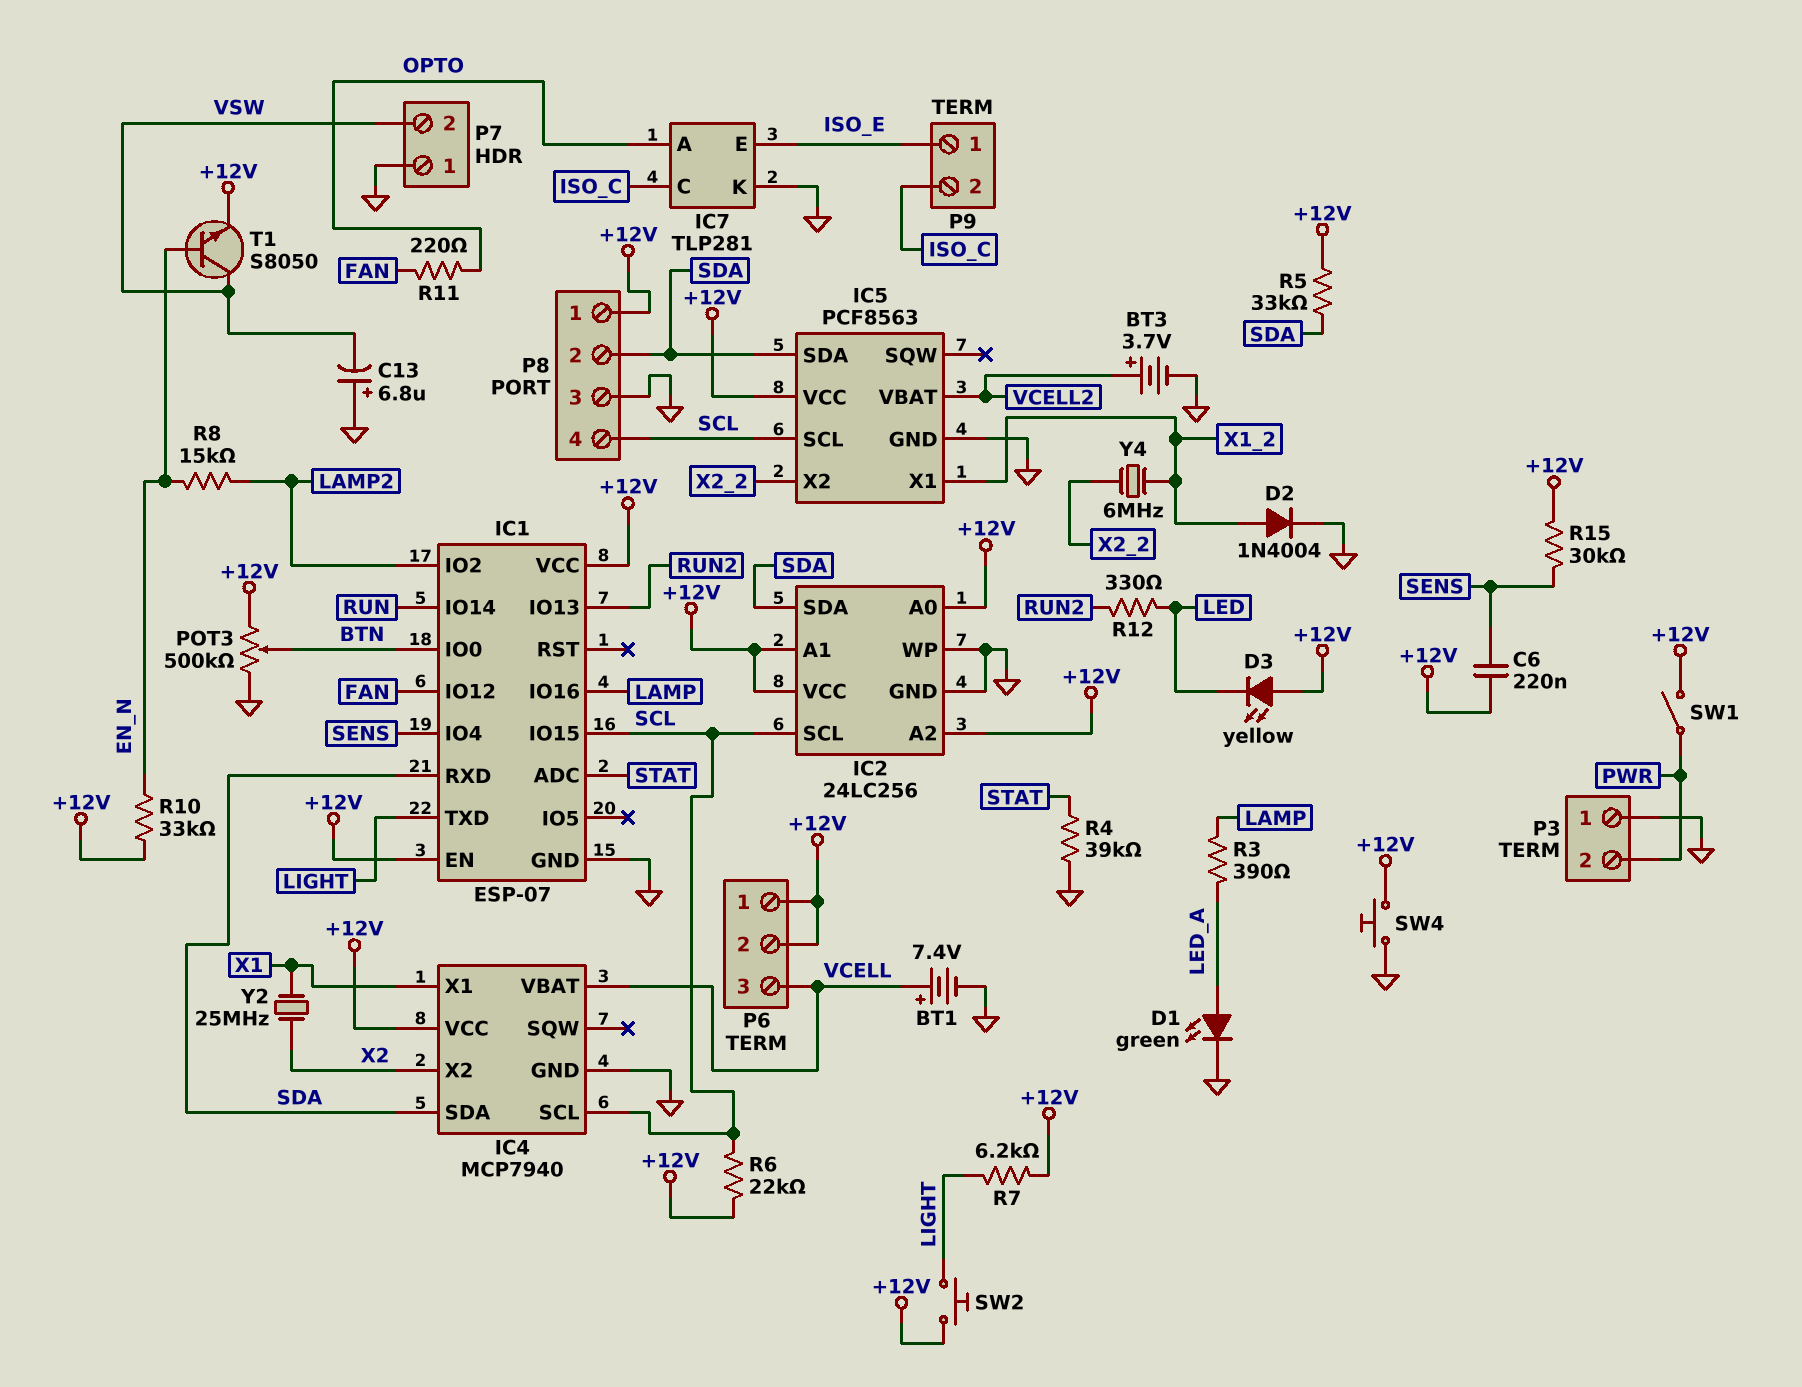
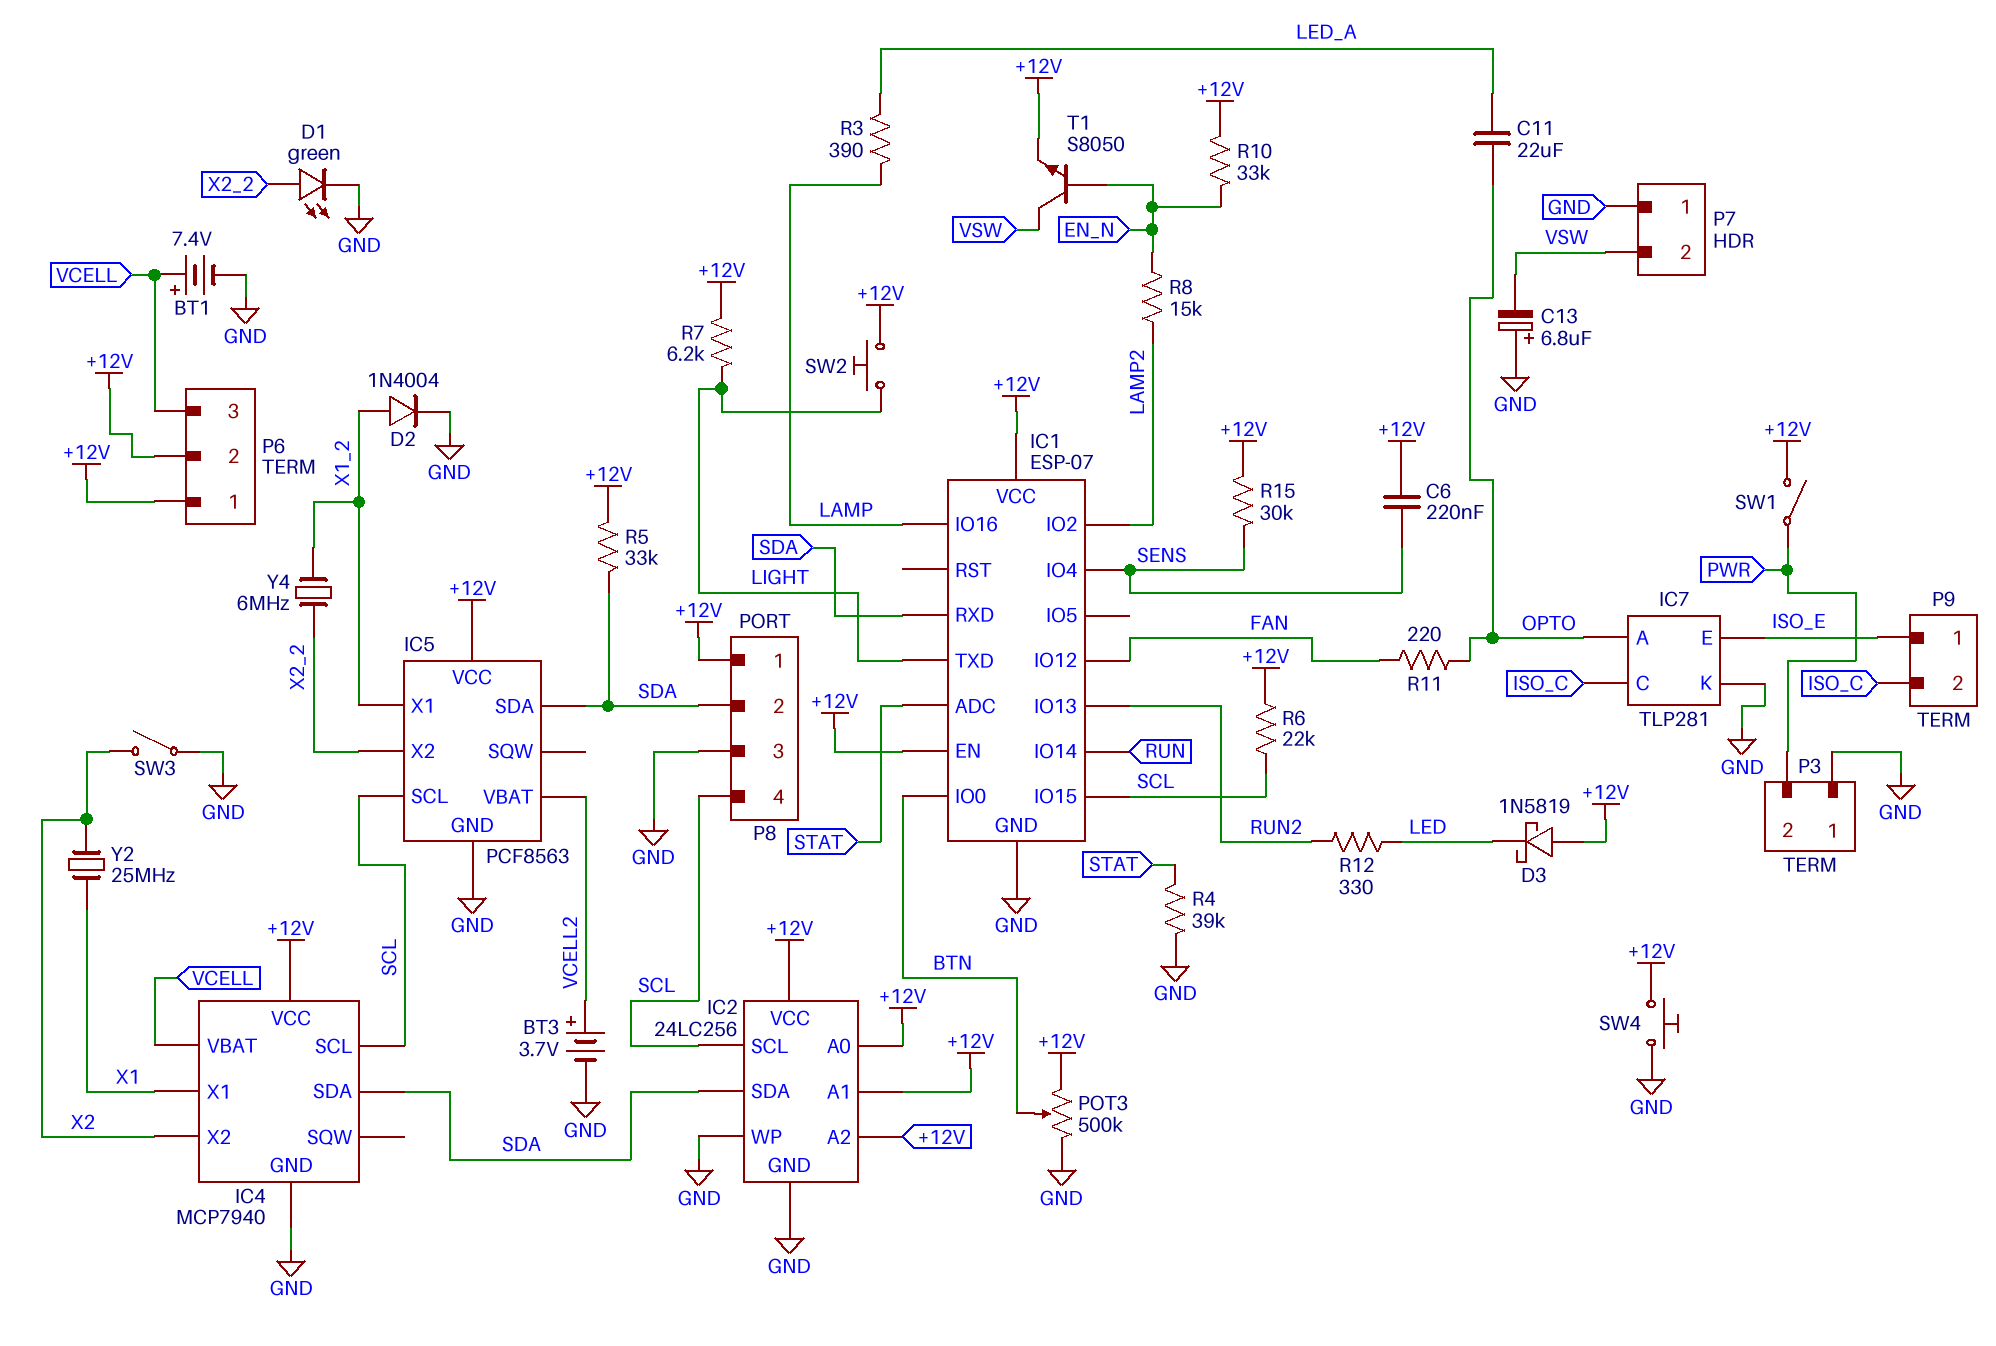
C11: none -> 22uF (LED_A, OPTO)
D1: LED green (A LED_A, K GND) -> LED green (A X2_2, K GND)
D3: LED yellow (A +12V, K LED) -> schottky 1N5819 (A +12V, K LED)
SW3: none -> switch (GND, X2)

